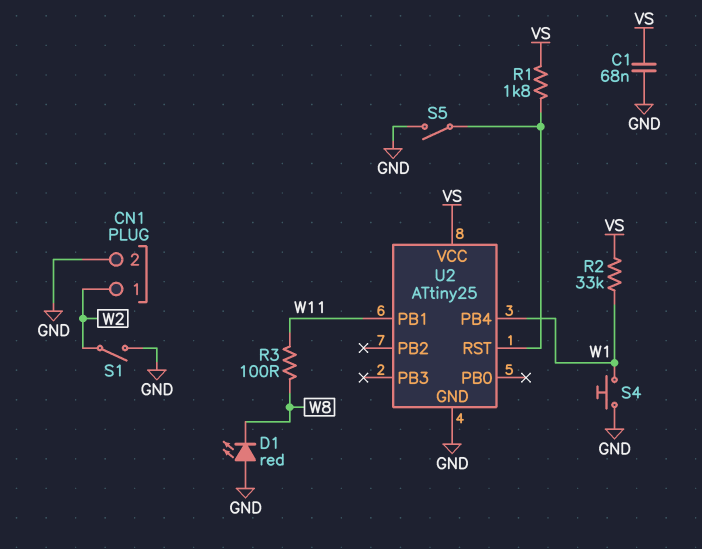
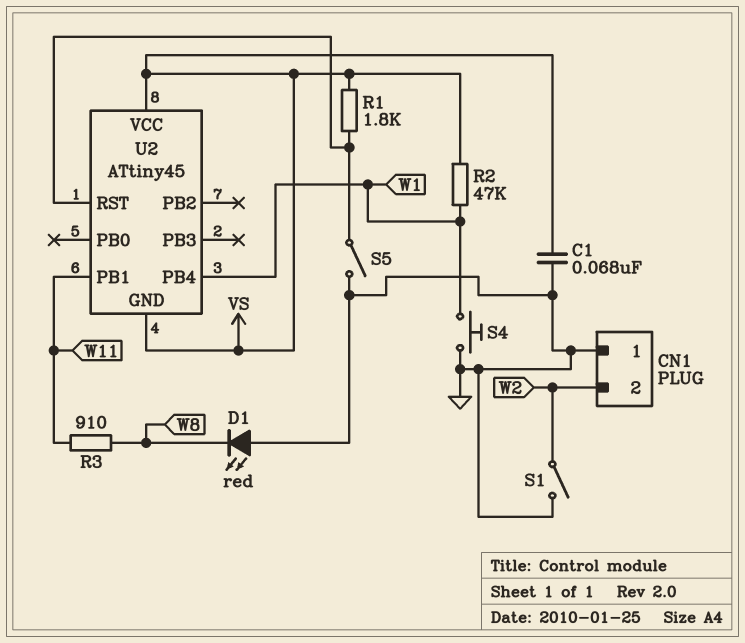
CN1 pin 1: W2 -> GND
CN1 pin 2: GND -> W2
R2: 33k (VS, W1) -> 47k (VS, W1)
R3: 100 (W8, W11) -> 910 (W8, W11)
U2: ATtiny25 -> ATtiny45
U2 pin GND: GND -> VS

